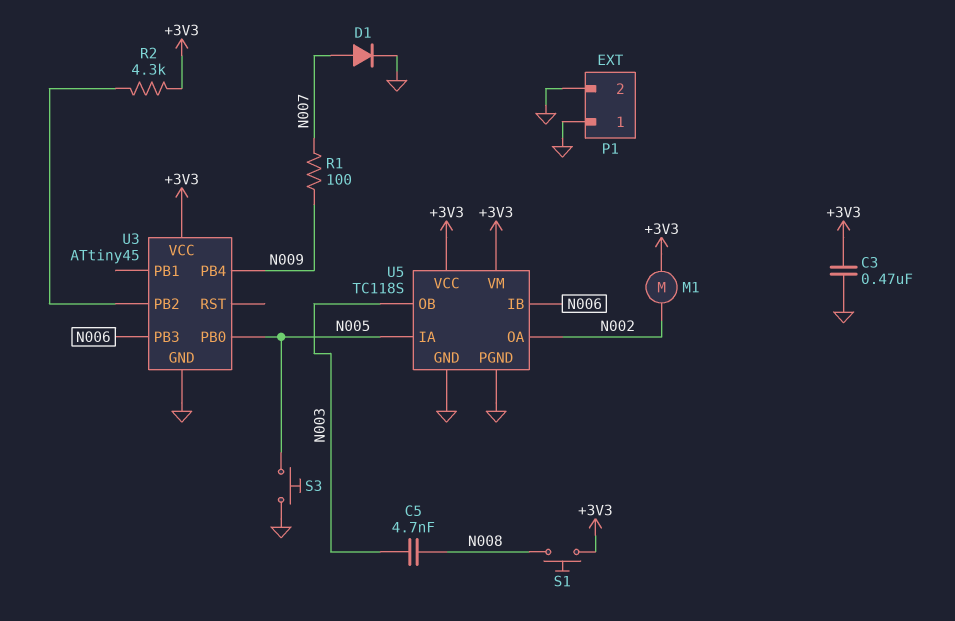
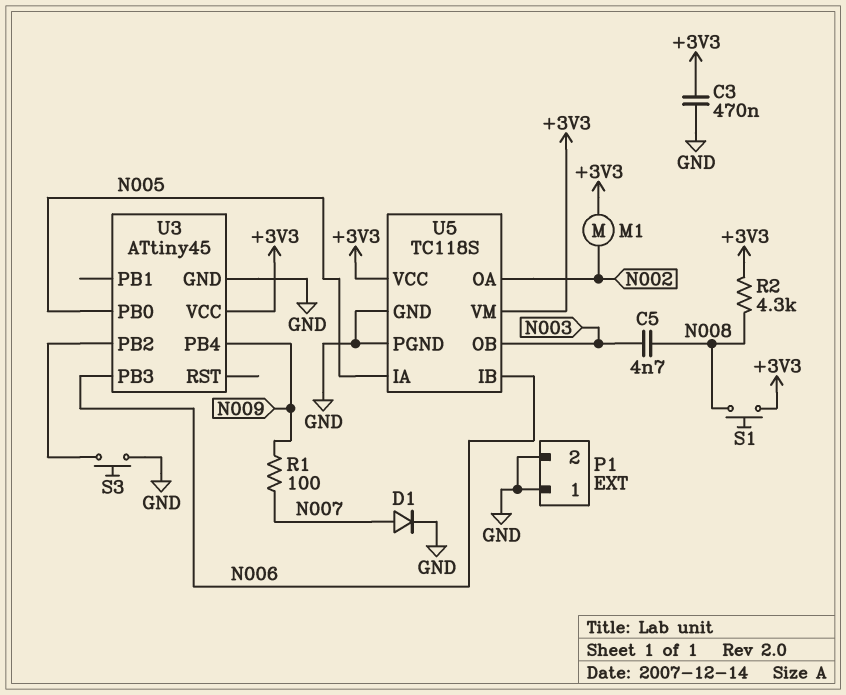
R2: 4.3k (+3V3, U3/PB2) -> 4.3k (+3V3, N008)
S3: button (GND, N005) -> button (GND, U3/PB2)

